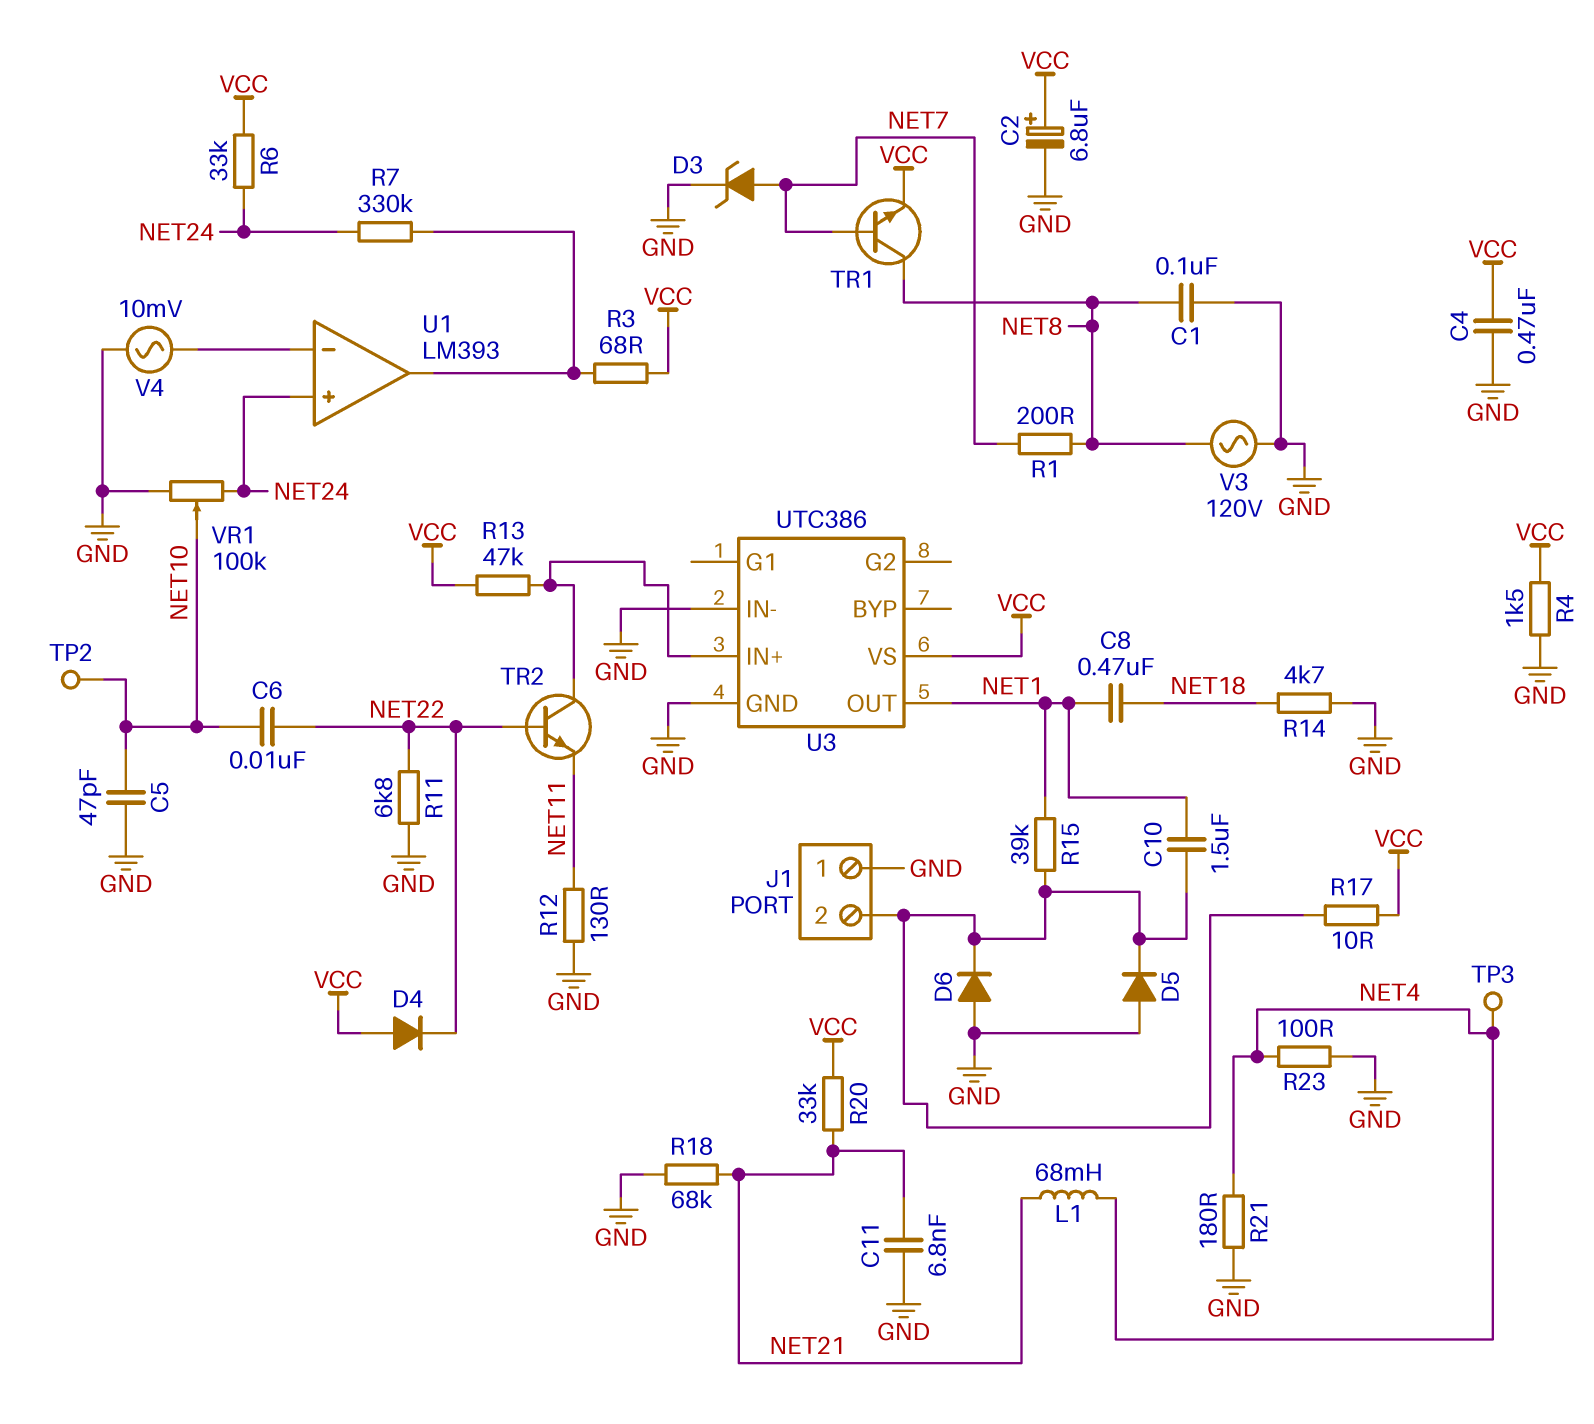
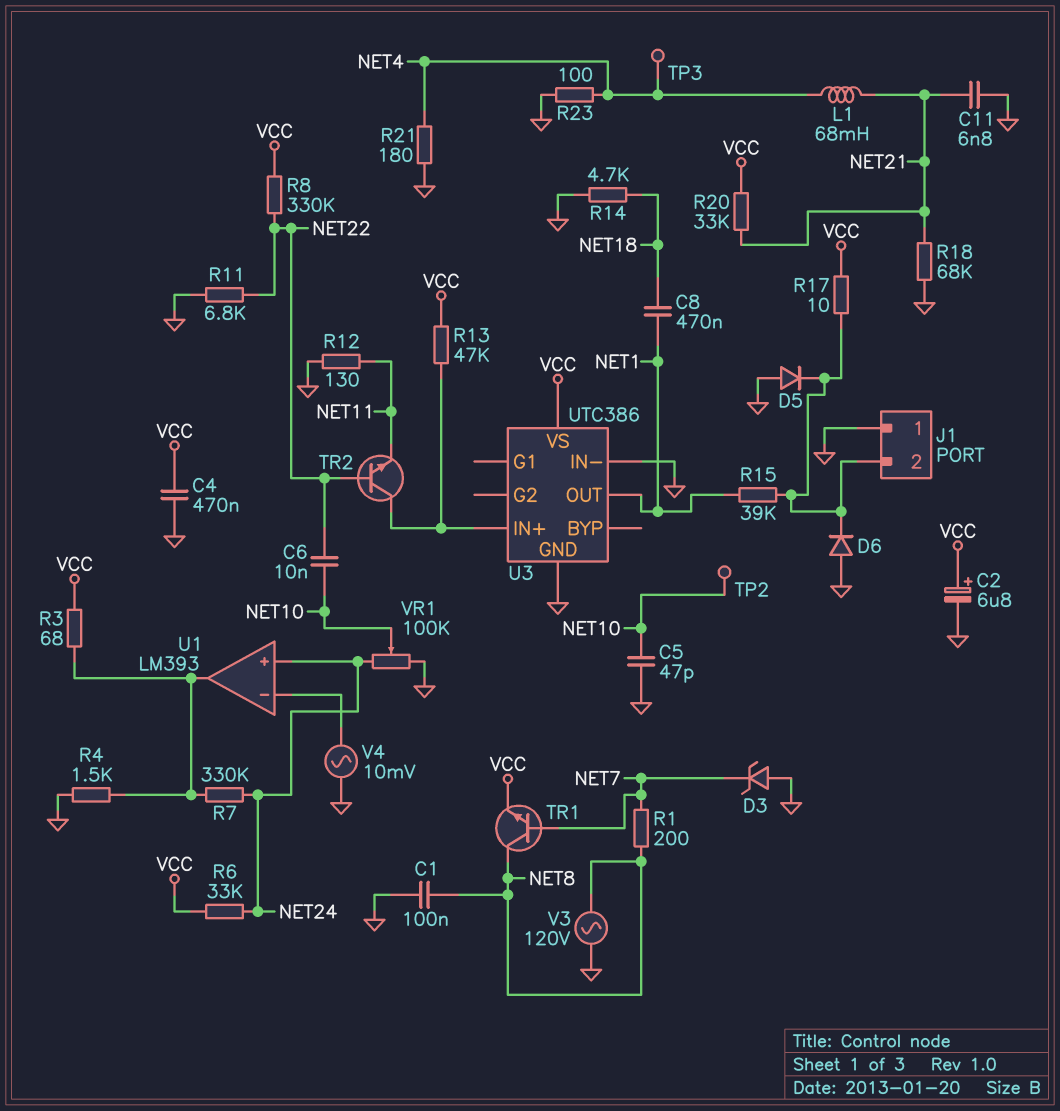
C10: 1.5uF (J1/2, NET1) -> none
D3: zener (A NET7, K GND) -> zener (A GND, K NET7)
D4: diode (A VCC, K NET22) -> none
R4: 1.5k (GND, VCC) -> 1.5k (GND, U1/out)
R8: none -> 330k (NET22, VCC)

